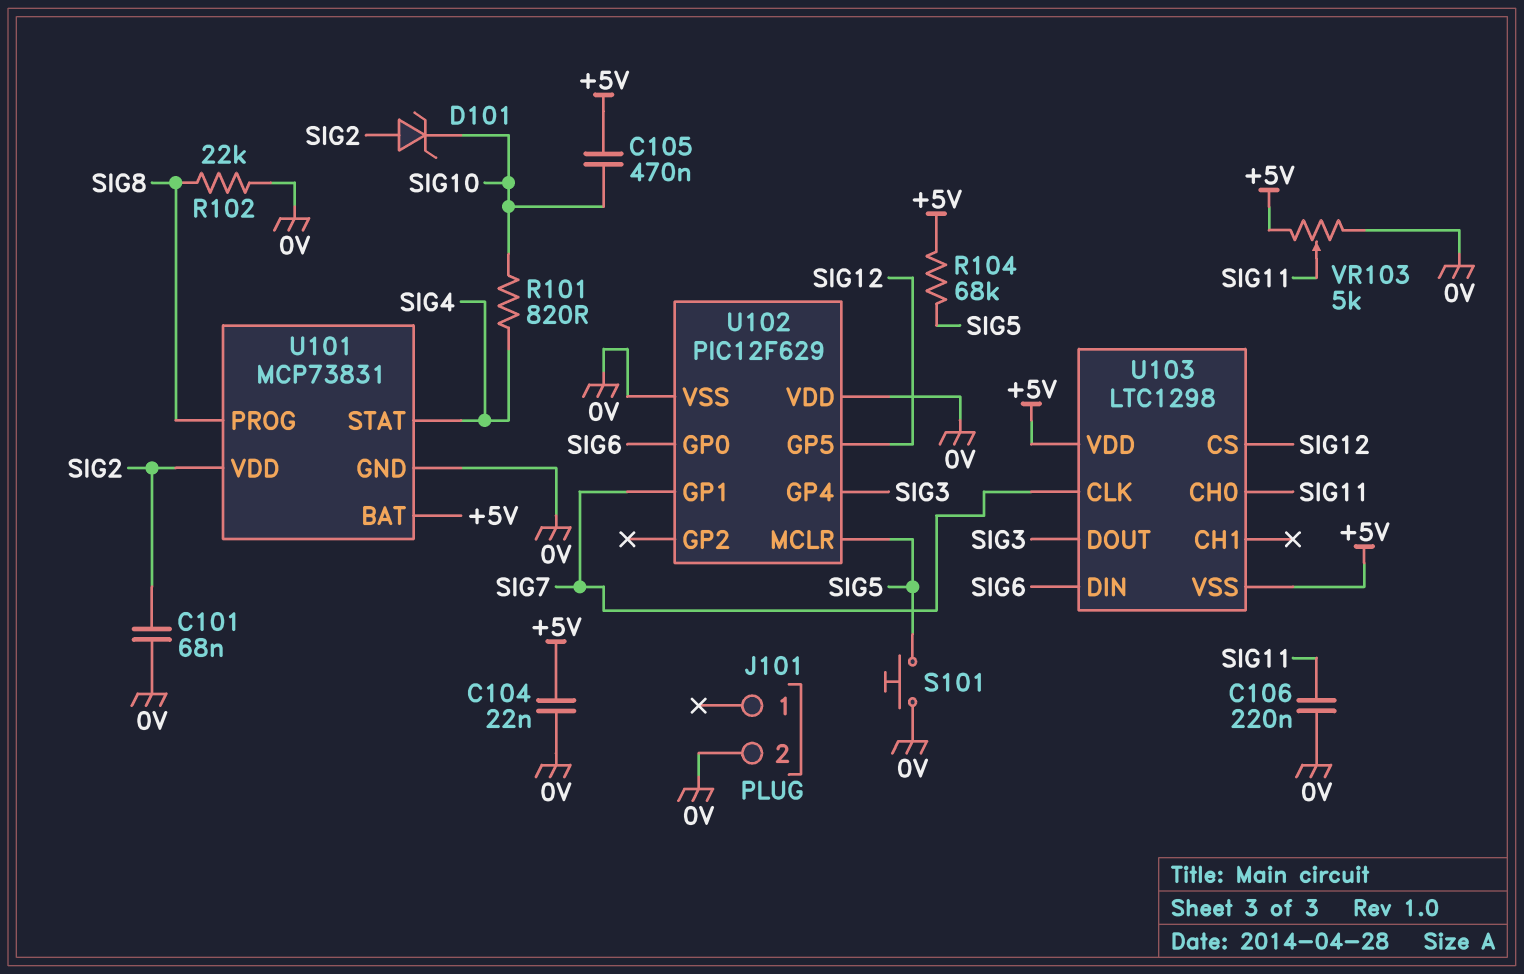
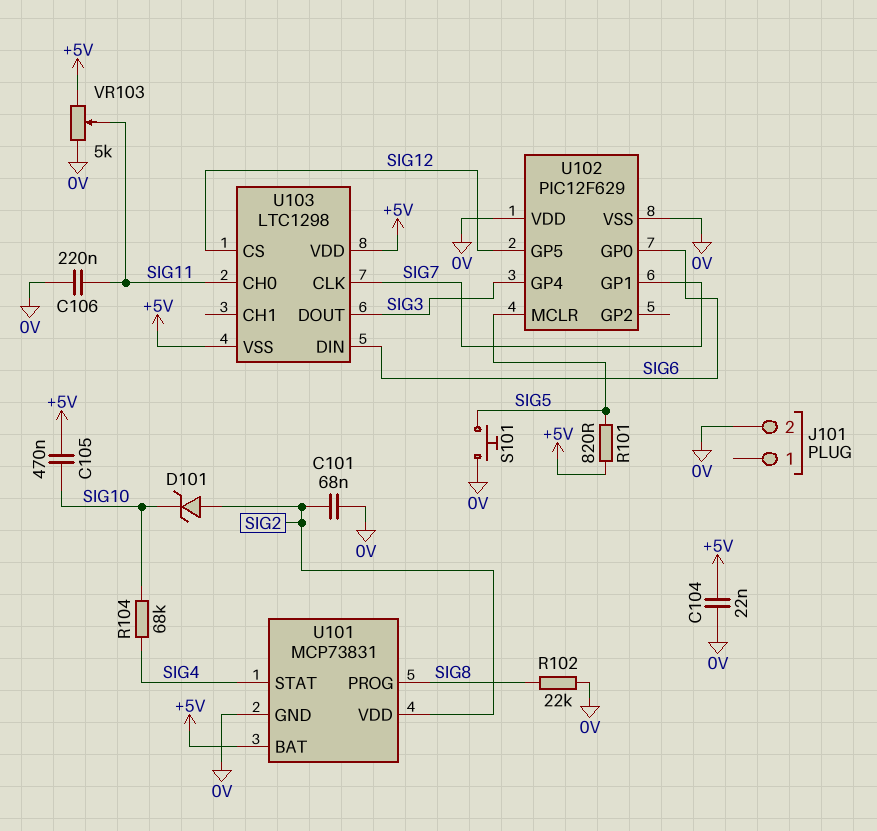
R101: 820 (SIG4, SIG10) -> 820 (+5V, SIG5)
R104: 68k (+5V, SIG5) -> 68k (SIG4, SIG10)

